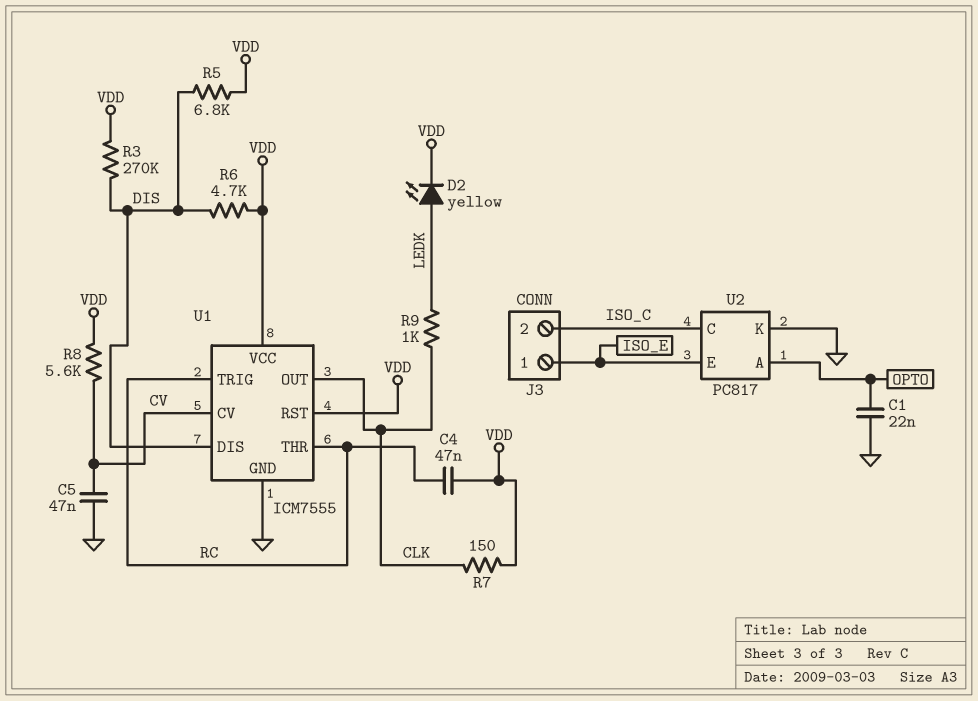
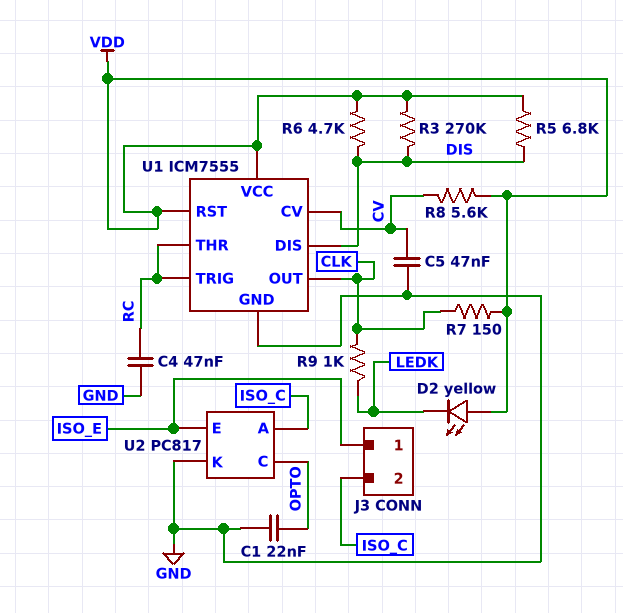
C4: 47nF (RC, VDD) -> 47nF (GND, RC)
D2: LED yellow (A LEDK, K VDD) -> LED yellow (A VDD, K LEDK)
U2 pin A: OPTO -> ISO_C
U2 pin C: ISO_C -> OPTO

